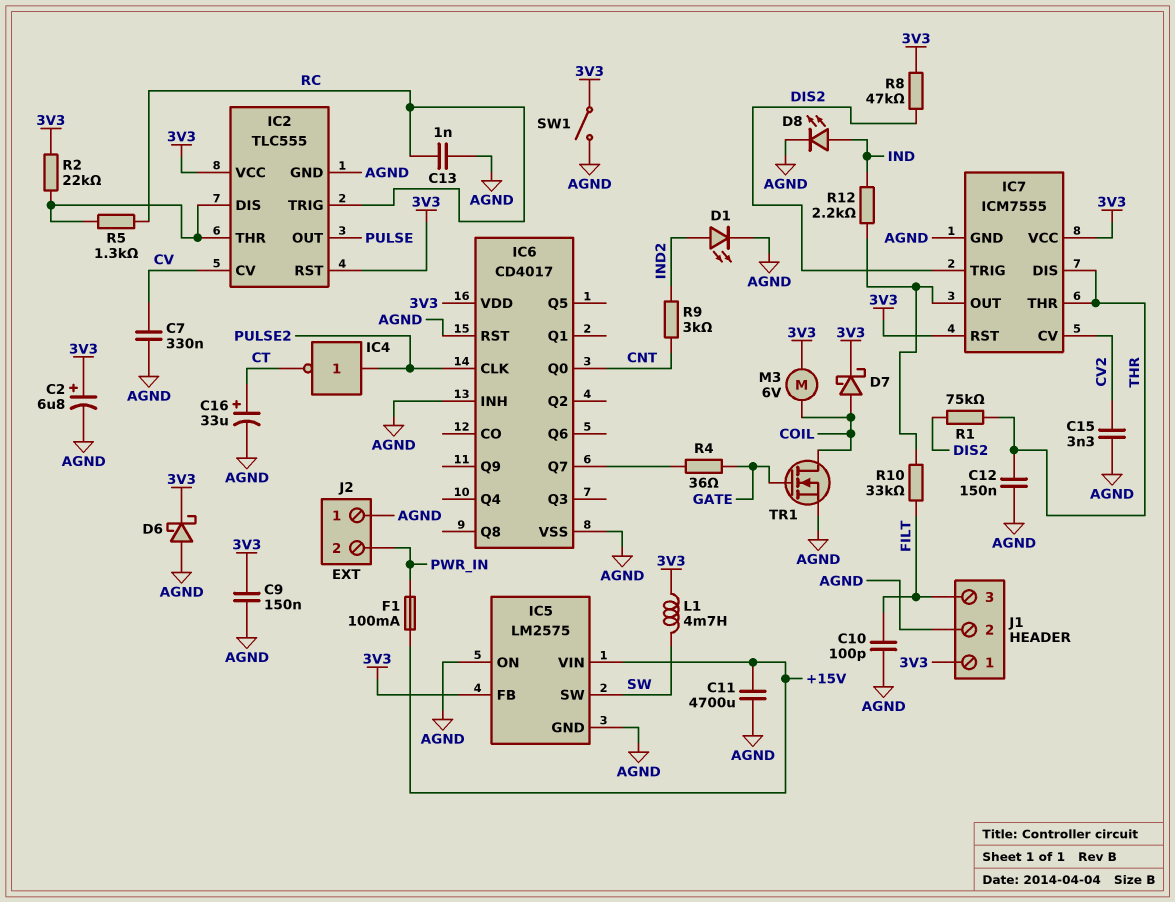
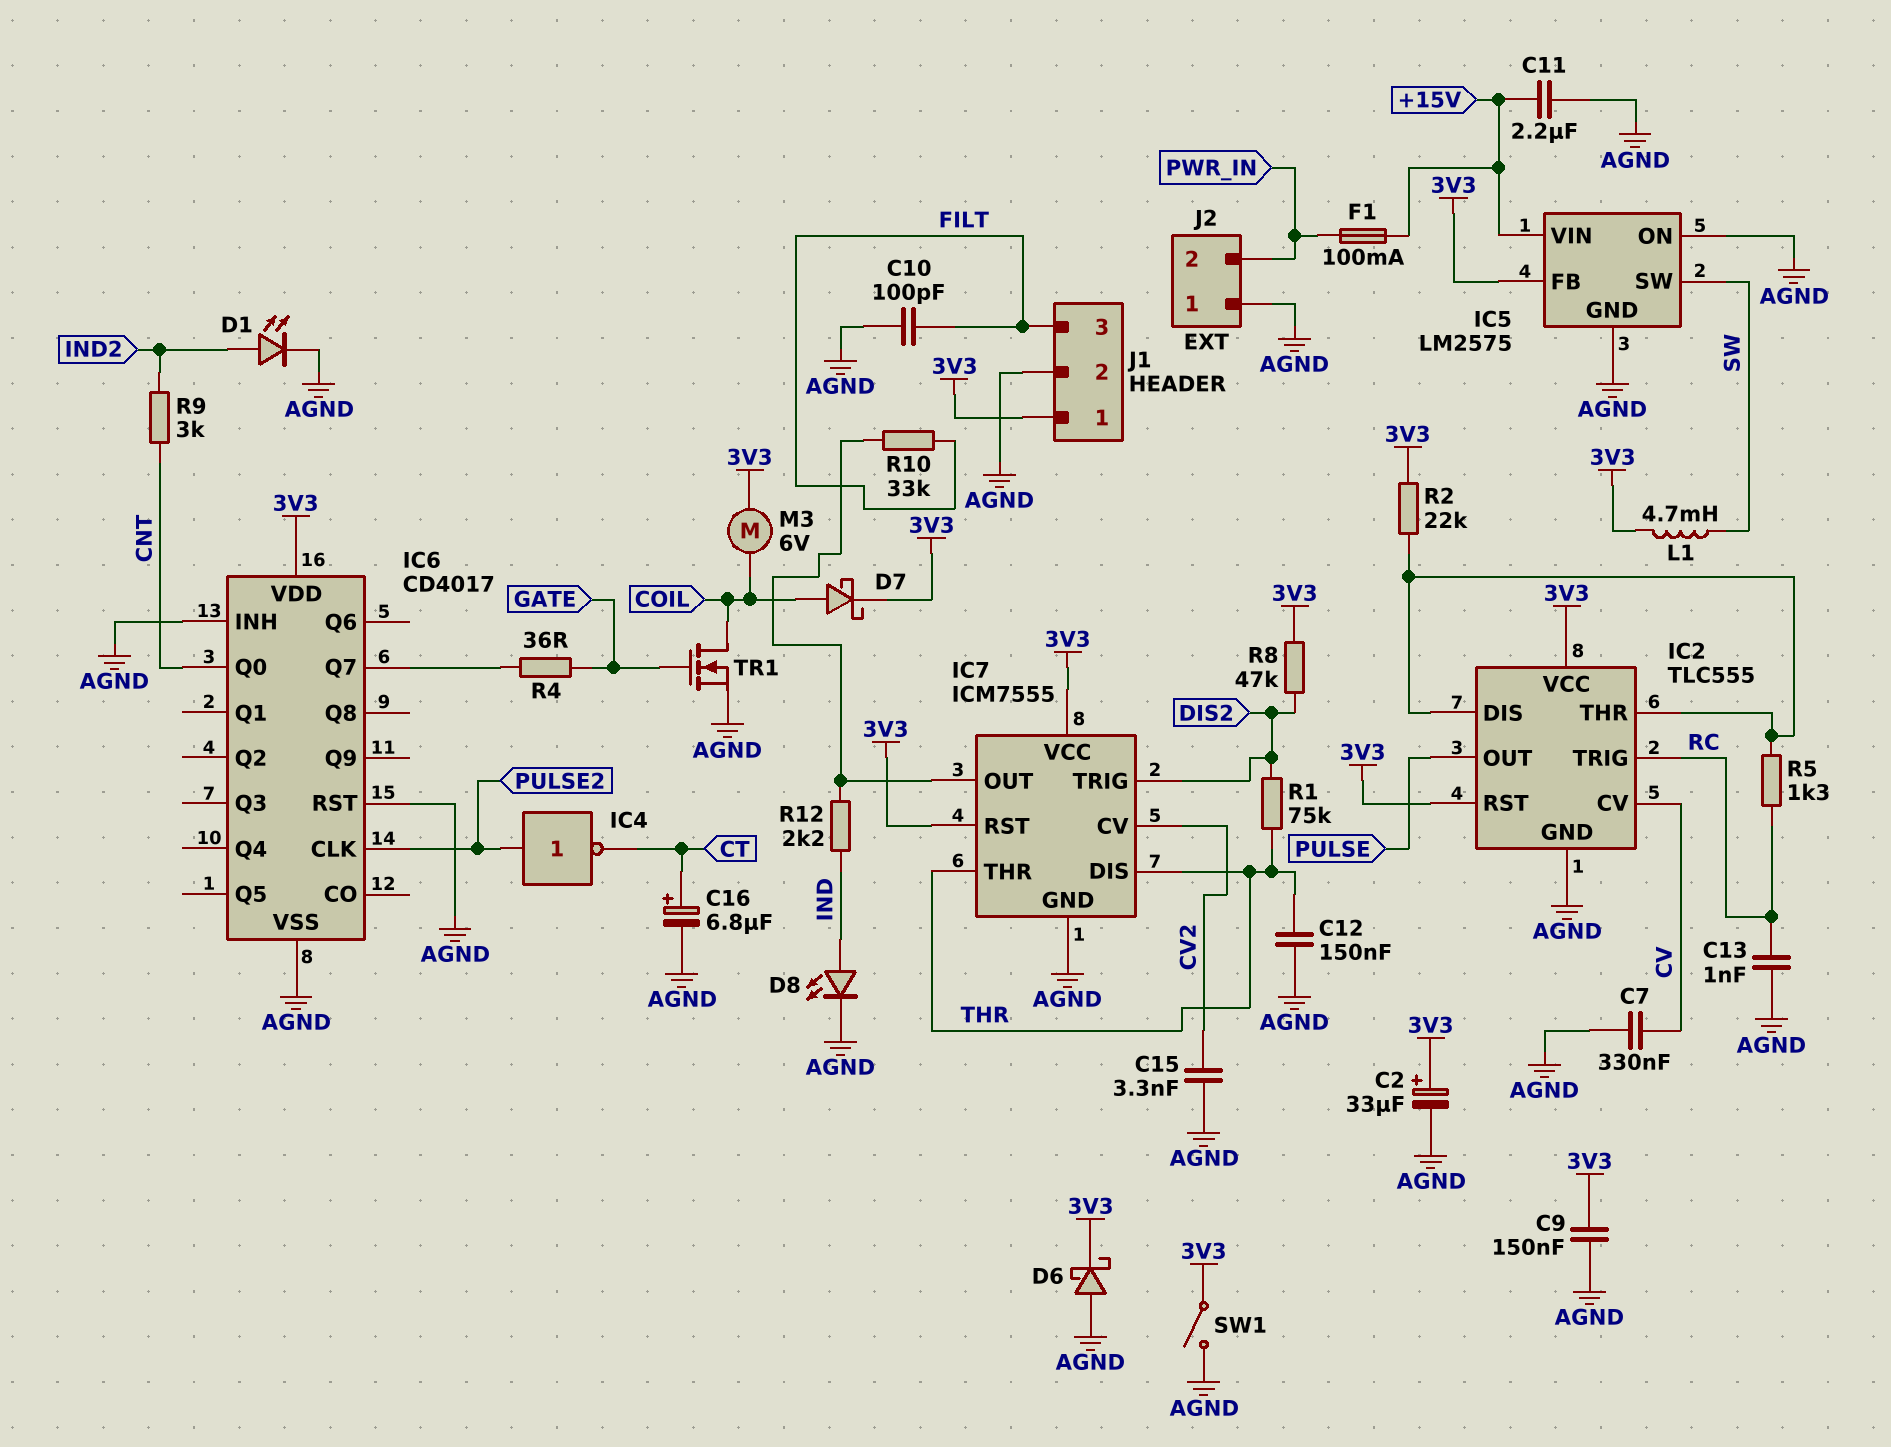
C2: 6.8uF (plus 3V3, minus AGND) -> 33uF (plus 3V3, minus AGND)
C11: 4700uF (+15V, AGND) -> 2.2uF (+15V, AGND)
C16: 33uF (plus CT, minus AGND) -> 6.8uF (plus CT, minus AGND)

